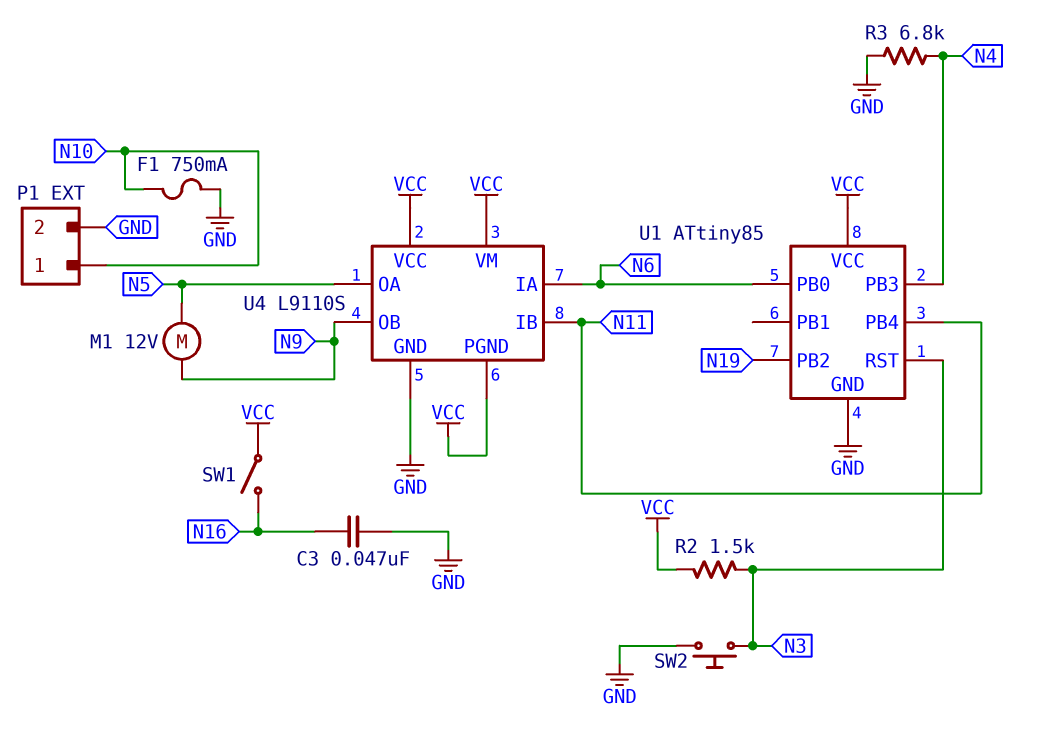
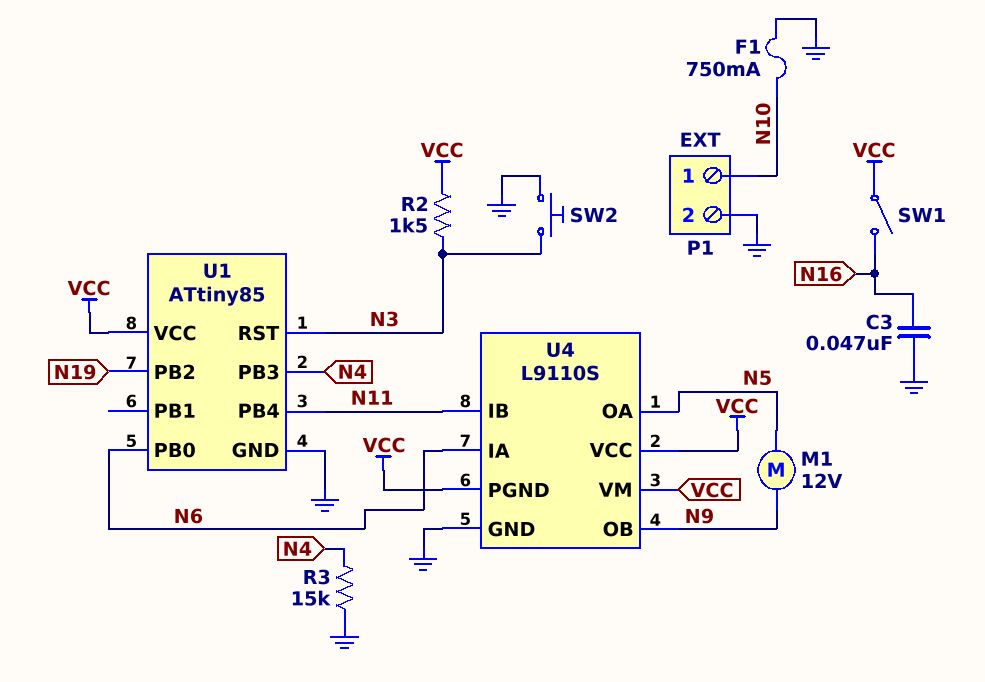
R3: 6.8k (GND, N4) -> 15k (GND, N4)

